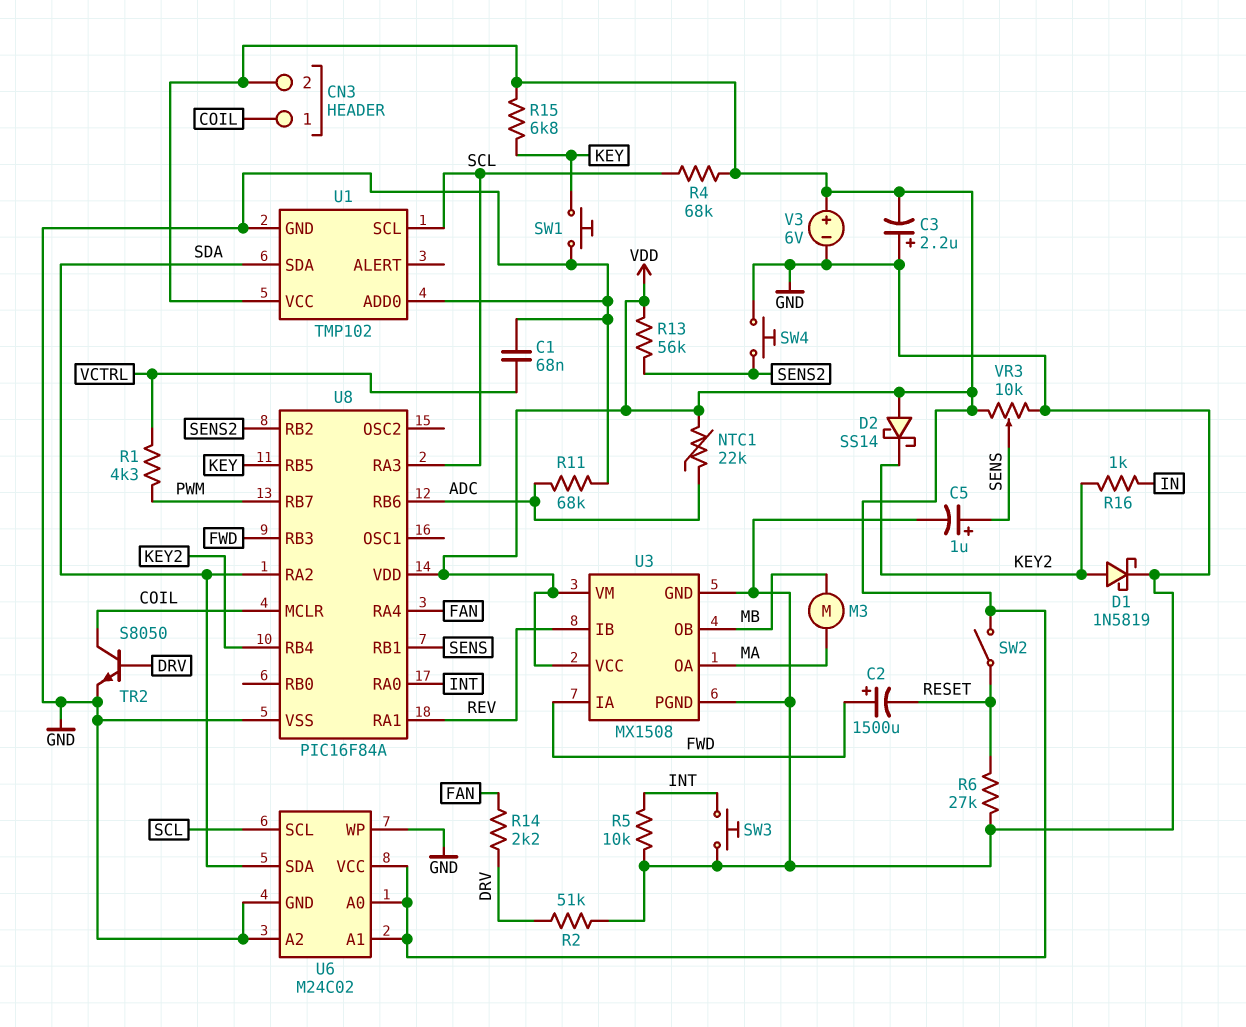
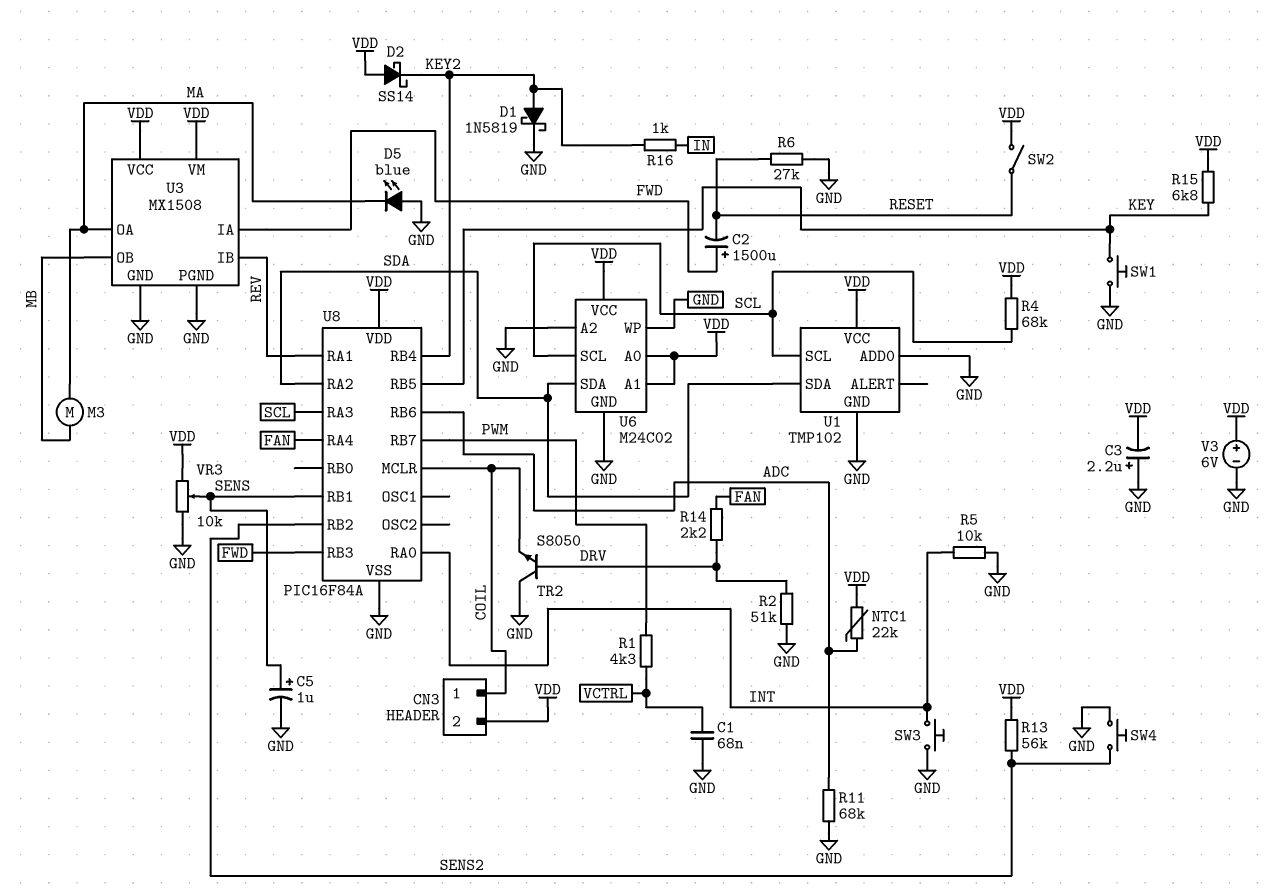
D5: none -> LED blue (A GND, K MA)
TR2: NPN S8050 (B DRV, C COIL, E GND) -> NPN S8050 (B DRV, C GND, E COIL)

